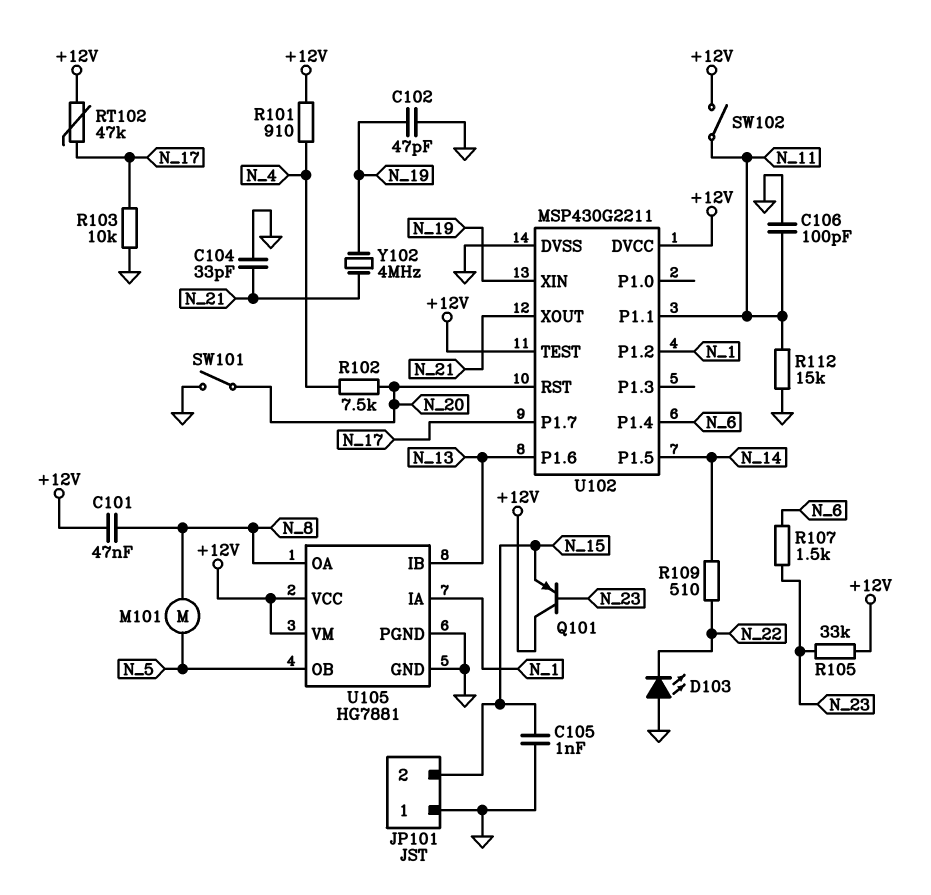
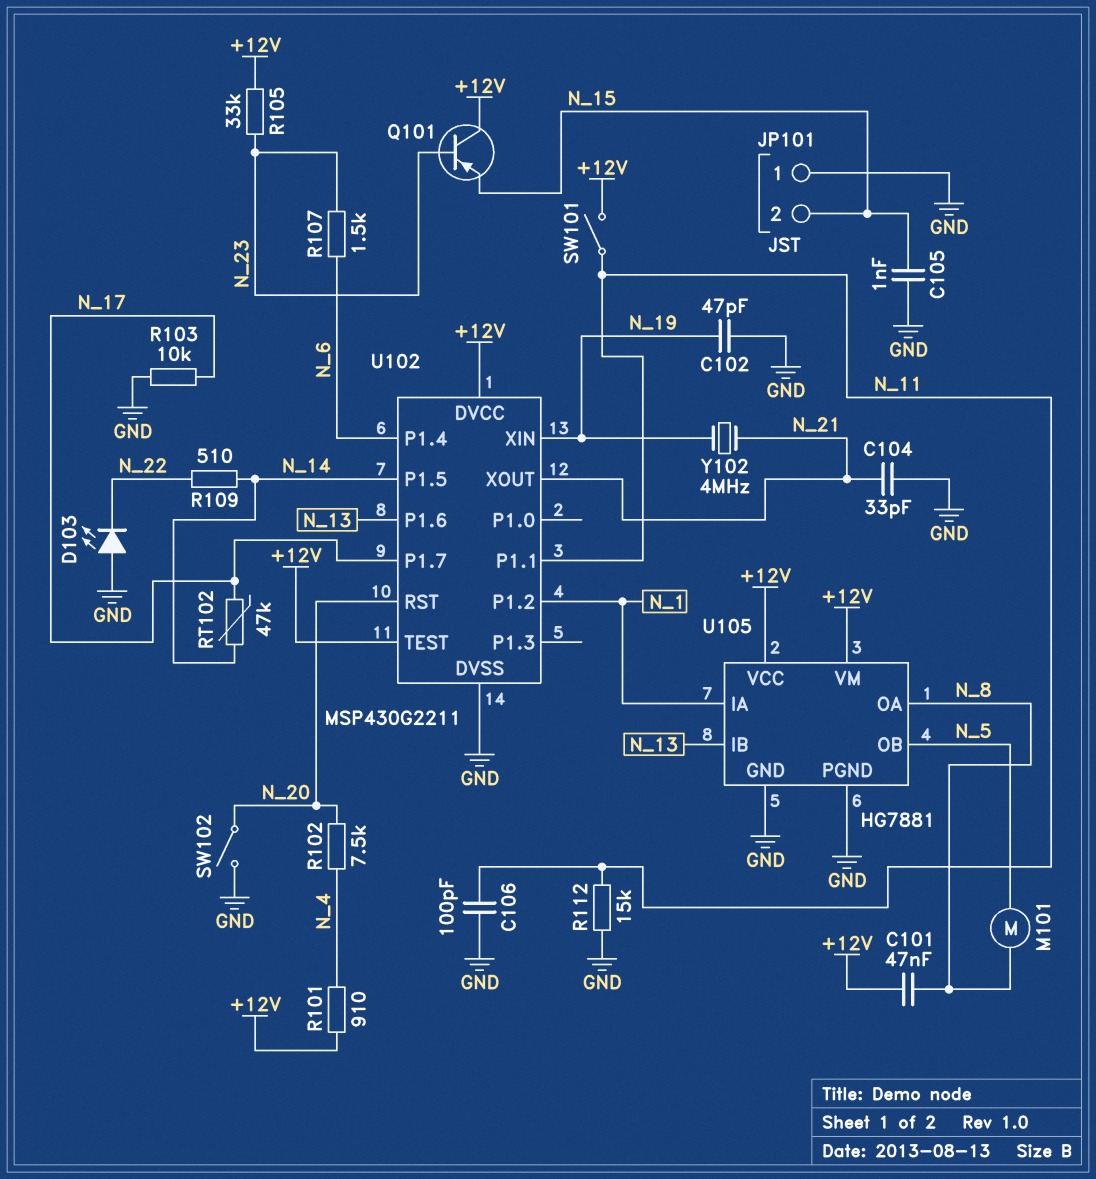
RT102: 47k (+12V, N_17) -> 47k (N_14, N_17)
SW101: switch (GND, N_20) -> switch (+12V, N_11)
SW102: switch (+12V, N_11) -> switch (GND, N_20)

